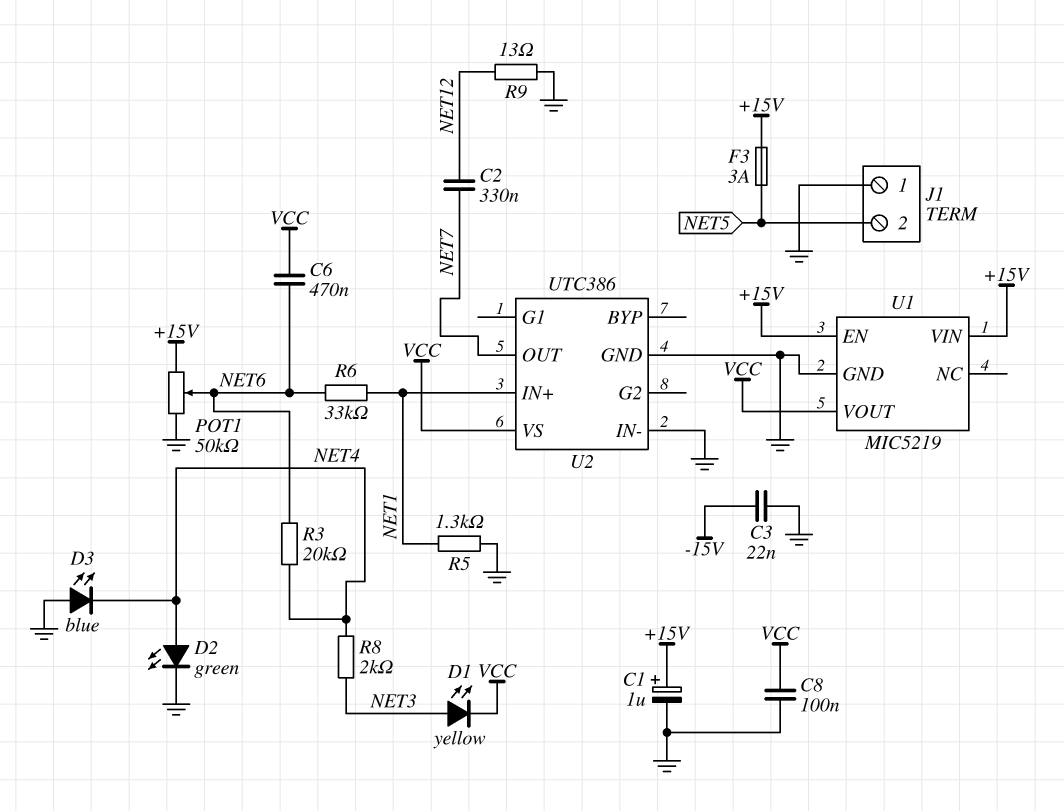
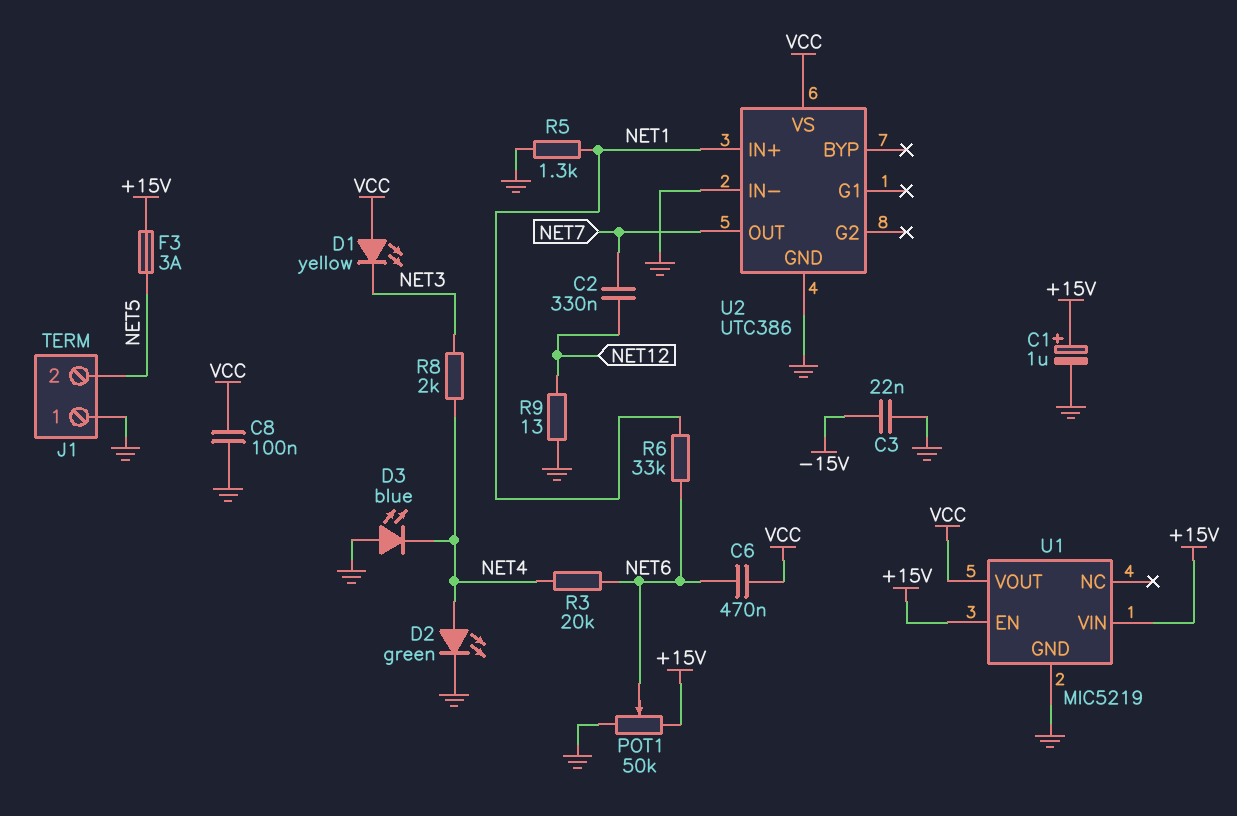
D1: LED yellow (A NET3, K VCC) -> LED yellow (A VCC, K NET3)

